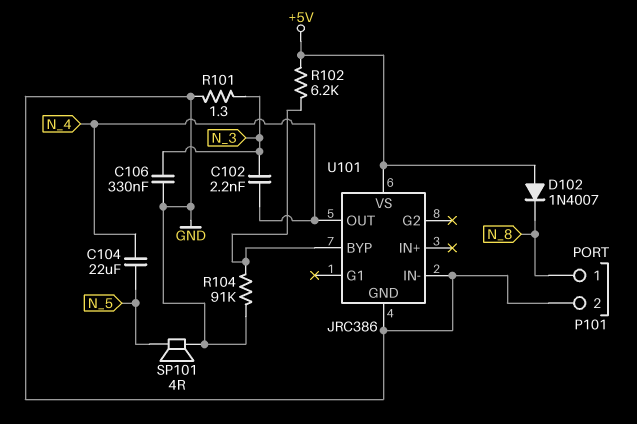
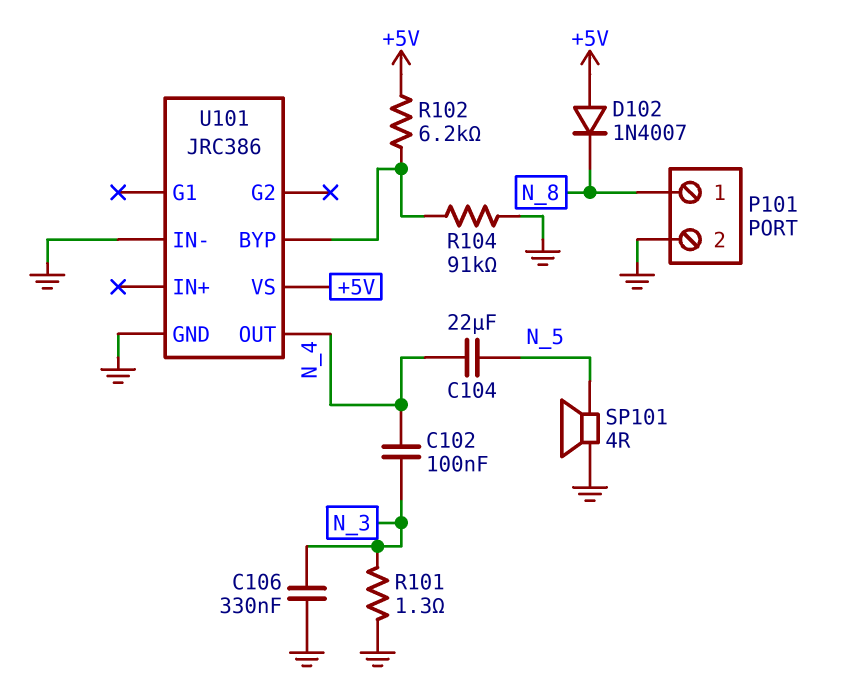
C102: 2.2nF (N_3, N_4) -> 100nF (N_3, N_4)

